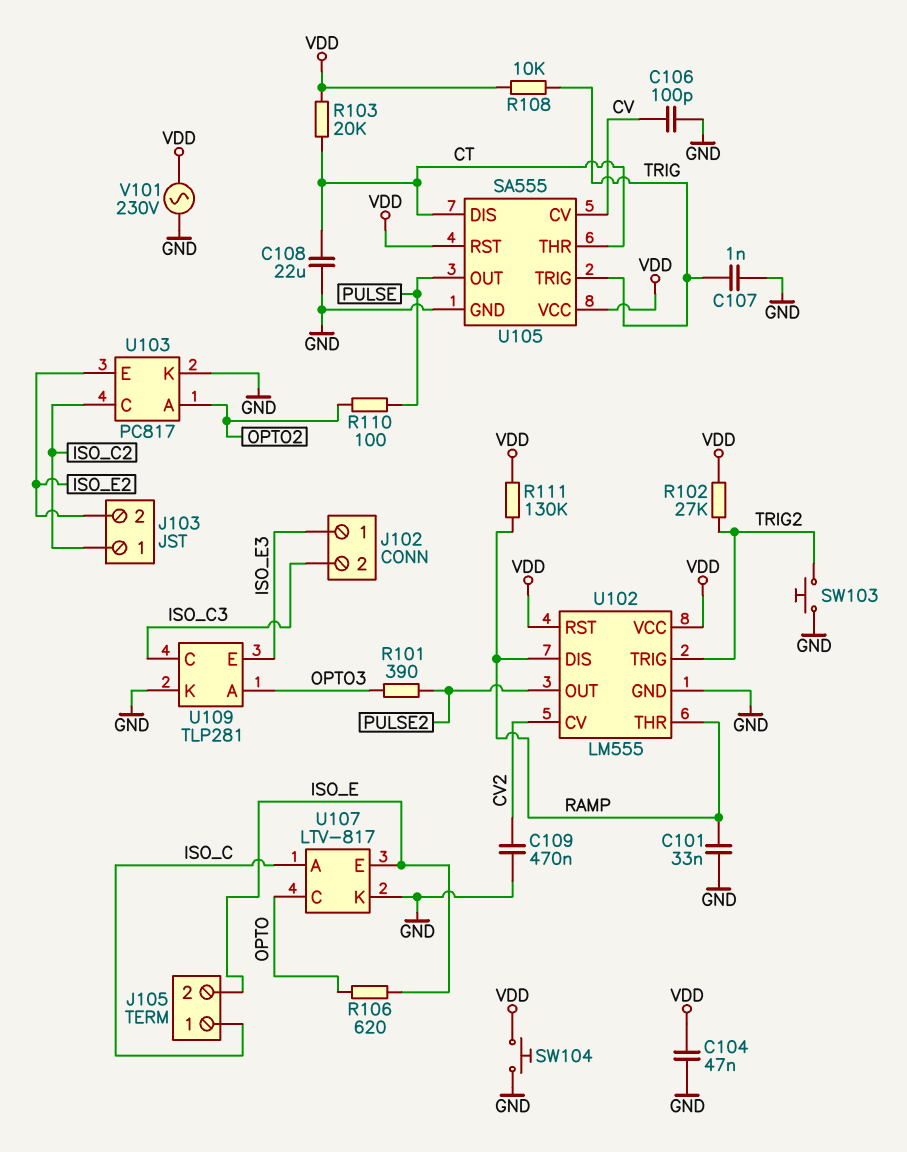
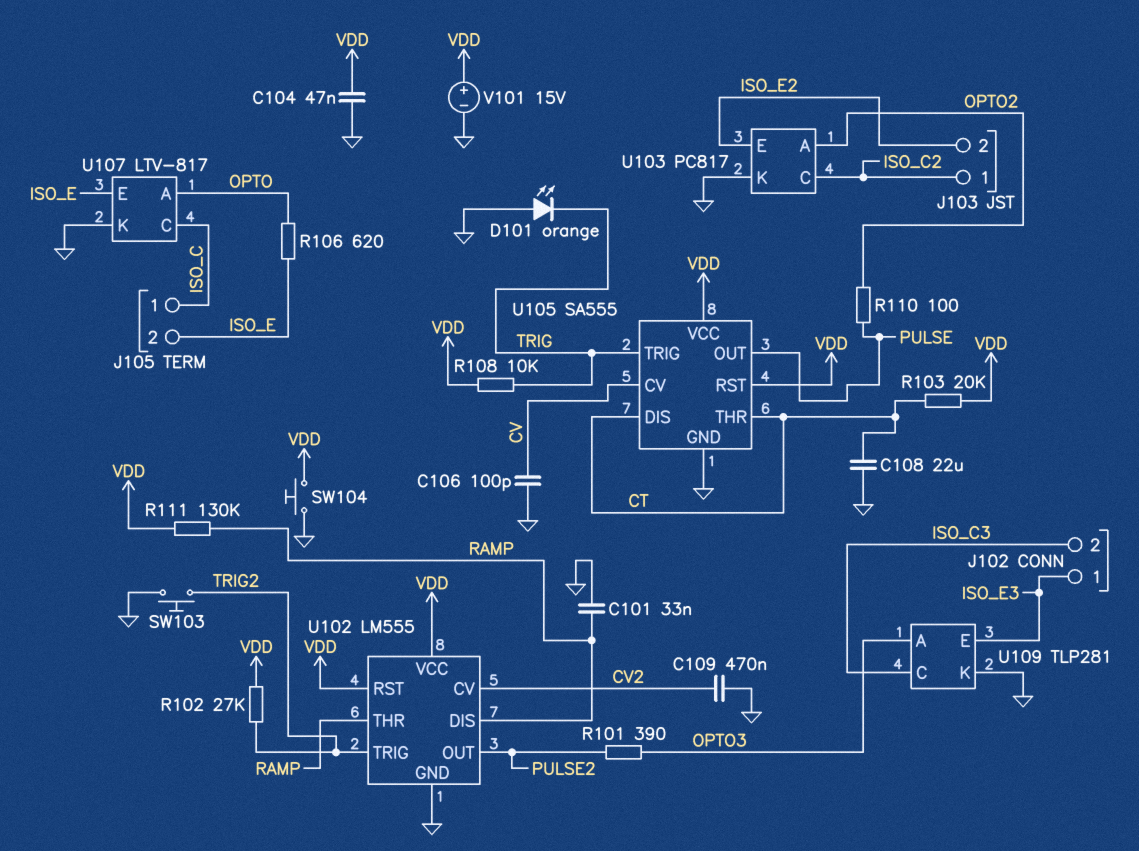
C107: 1nF (GND, TRIG) -> none
D101: none -> LED orange (A GND, K TRIG)
U107 pin A: ISO_C -> OPTO
U107 pin C: OPTO -> ISO_C
V101: AC 230V (GND, VDD) -> 15V (plus VDD, minus GND)

